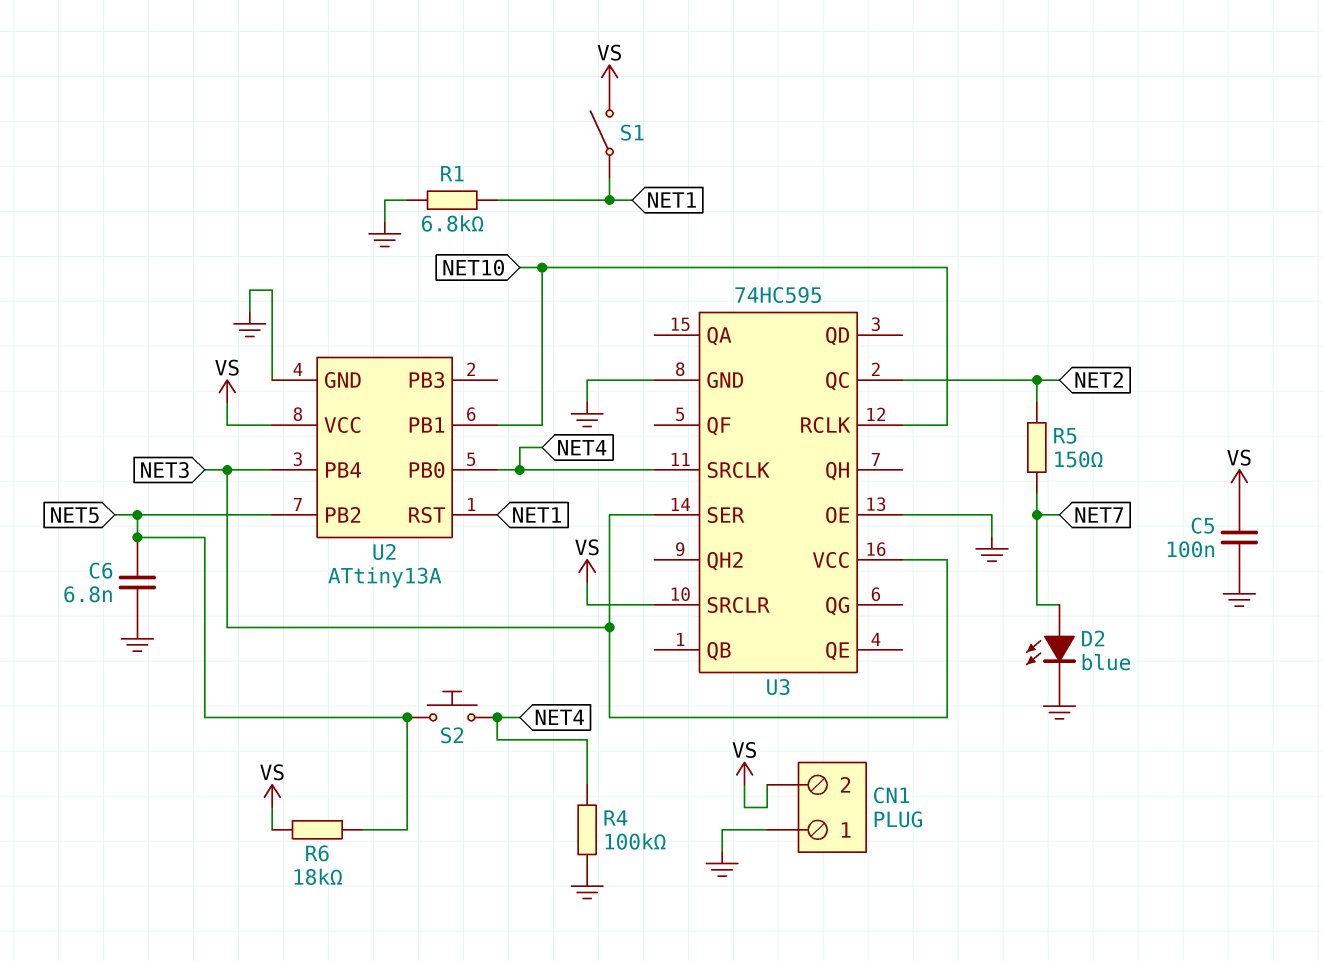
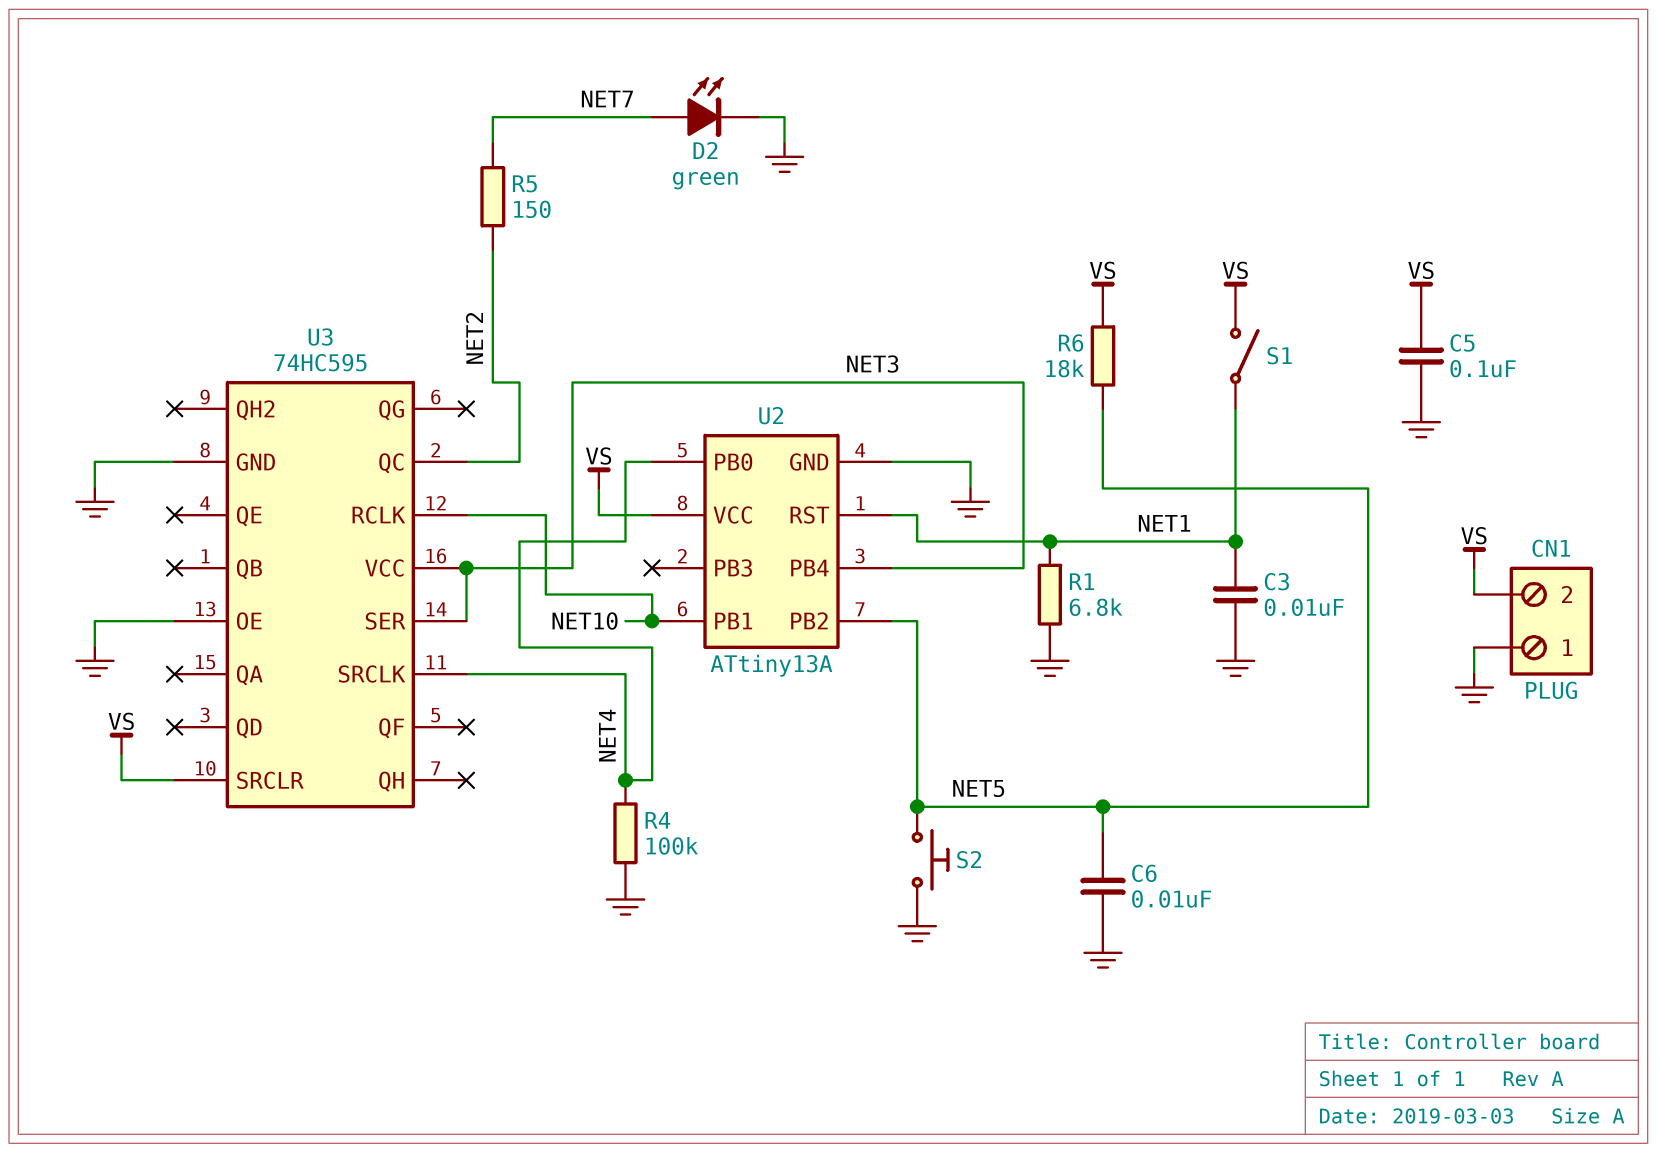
C3: none -> 10nF (GND, NET1)
C6: 6.8nF (GND, NET5) -> 10nF (GND, NET5)
D2: LED blue (A NET7, K GND) -> LED green (A NET7, K GND)
S2: button (NET4, NET5) -> button (GND, NET5)

